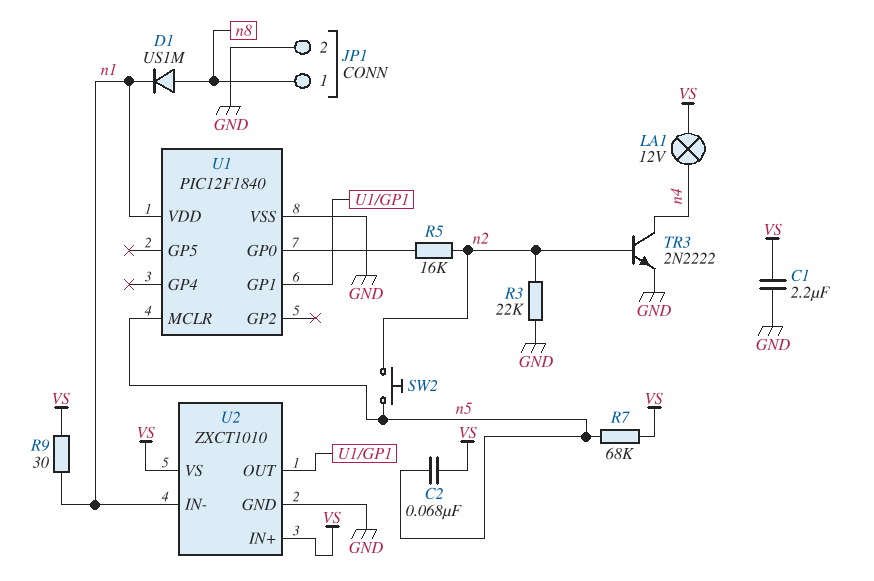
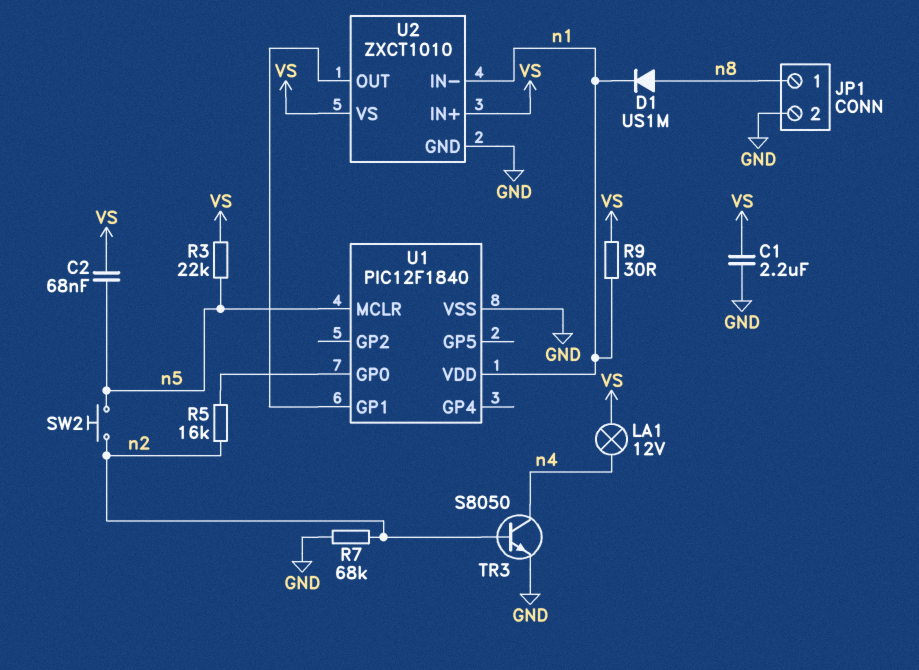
R3: 22k (GND, n2) -> 22k (VS, n5)
R7: 68k (VS, n5) -> 68k (GND, n2)
TR3: NPN 2N2222 (B n2, C n4, E GND) -> NPN S8050 (B n2, C n4, E GND)

